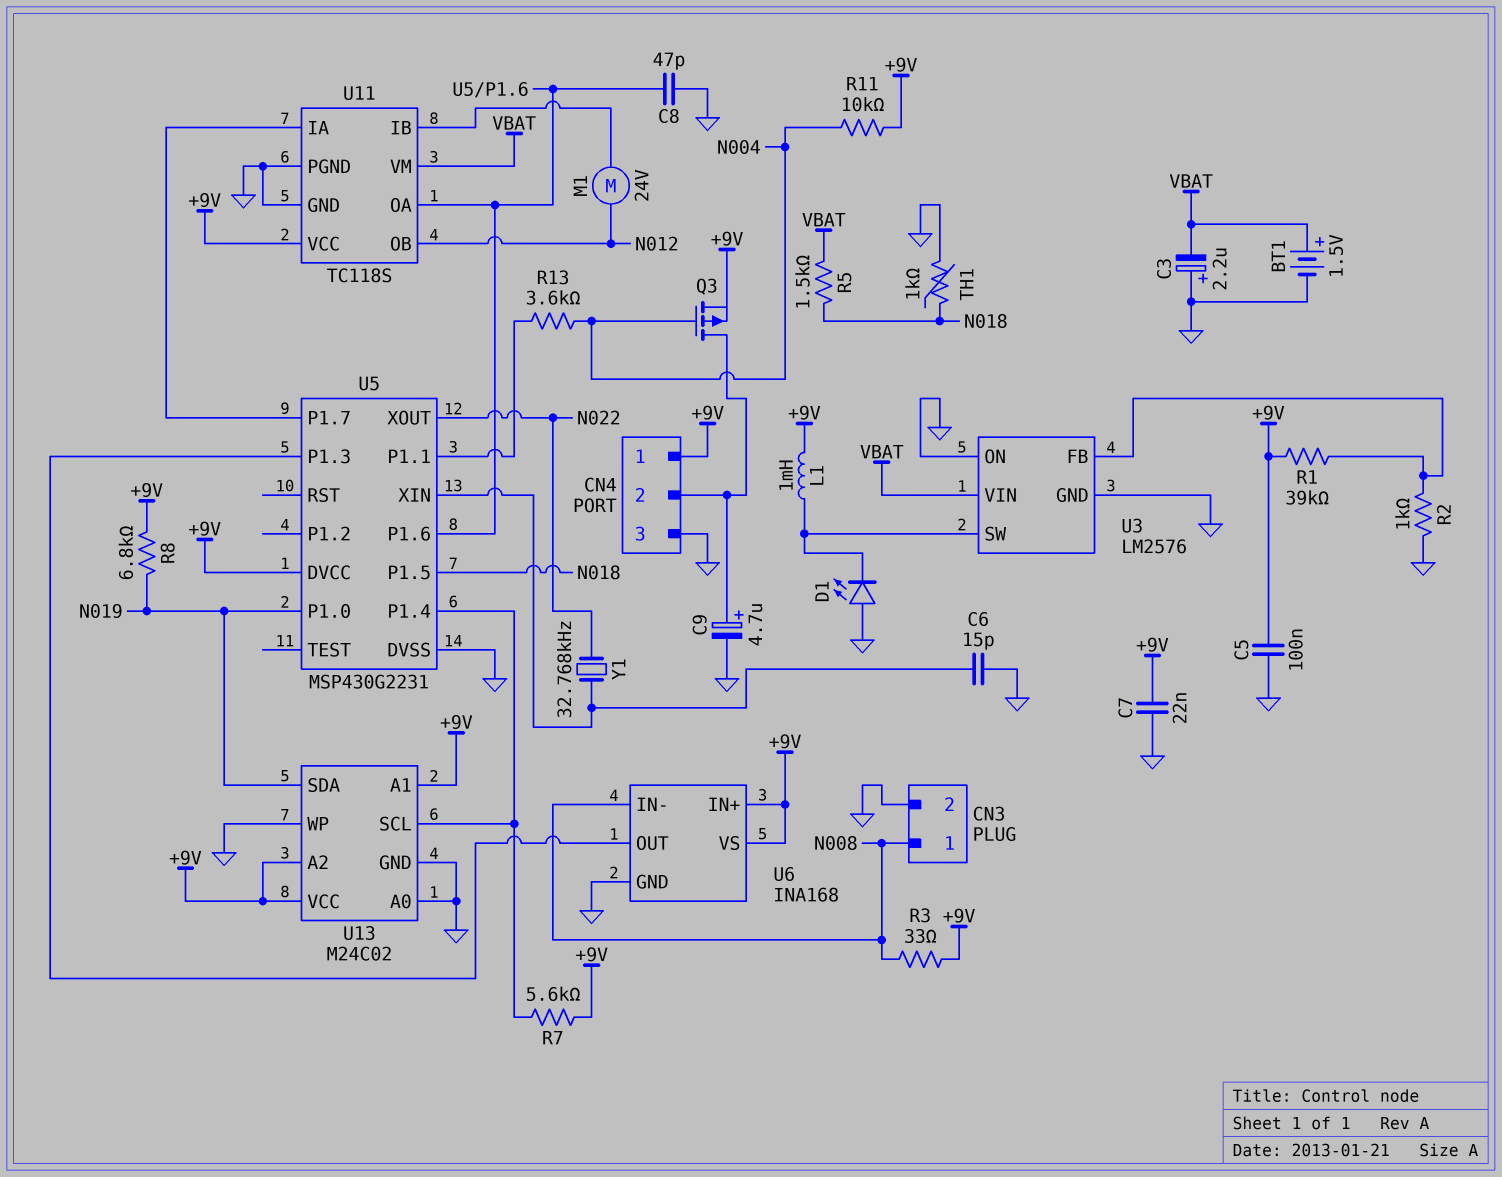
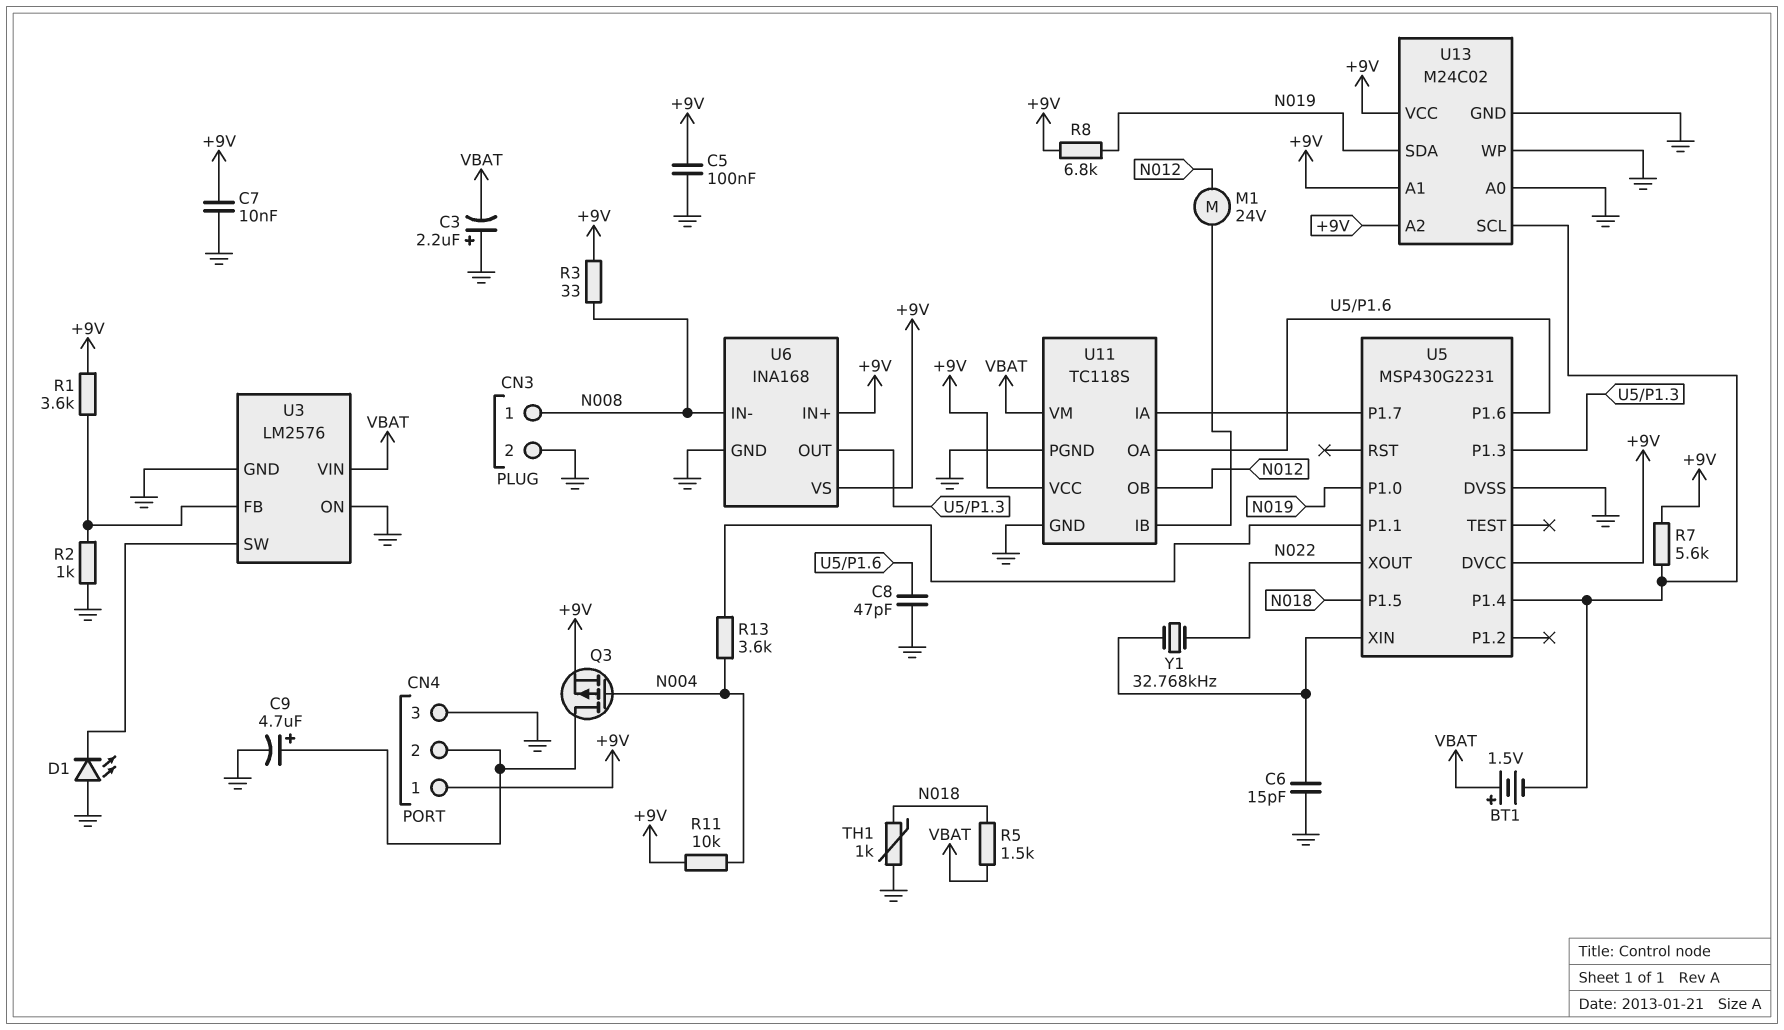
BT1: 1.5V (plus VBAT, minus GND) -> 1.5V (plus VBAT, minus U5/P1.4)
C7: 22nF (+9V, GND) -> 10nF (+9V, GND)
L1: 1mH (+9V, U3/SW) -> none
R1: 39k (+9V, U3/FB) -> 3.6k (+9V, U3/FB)

